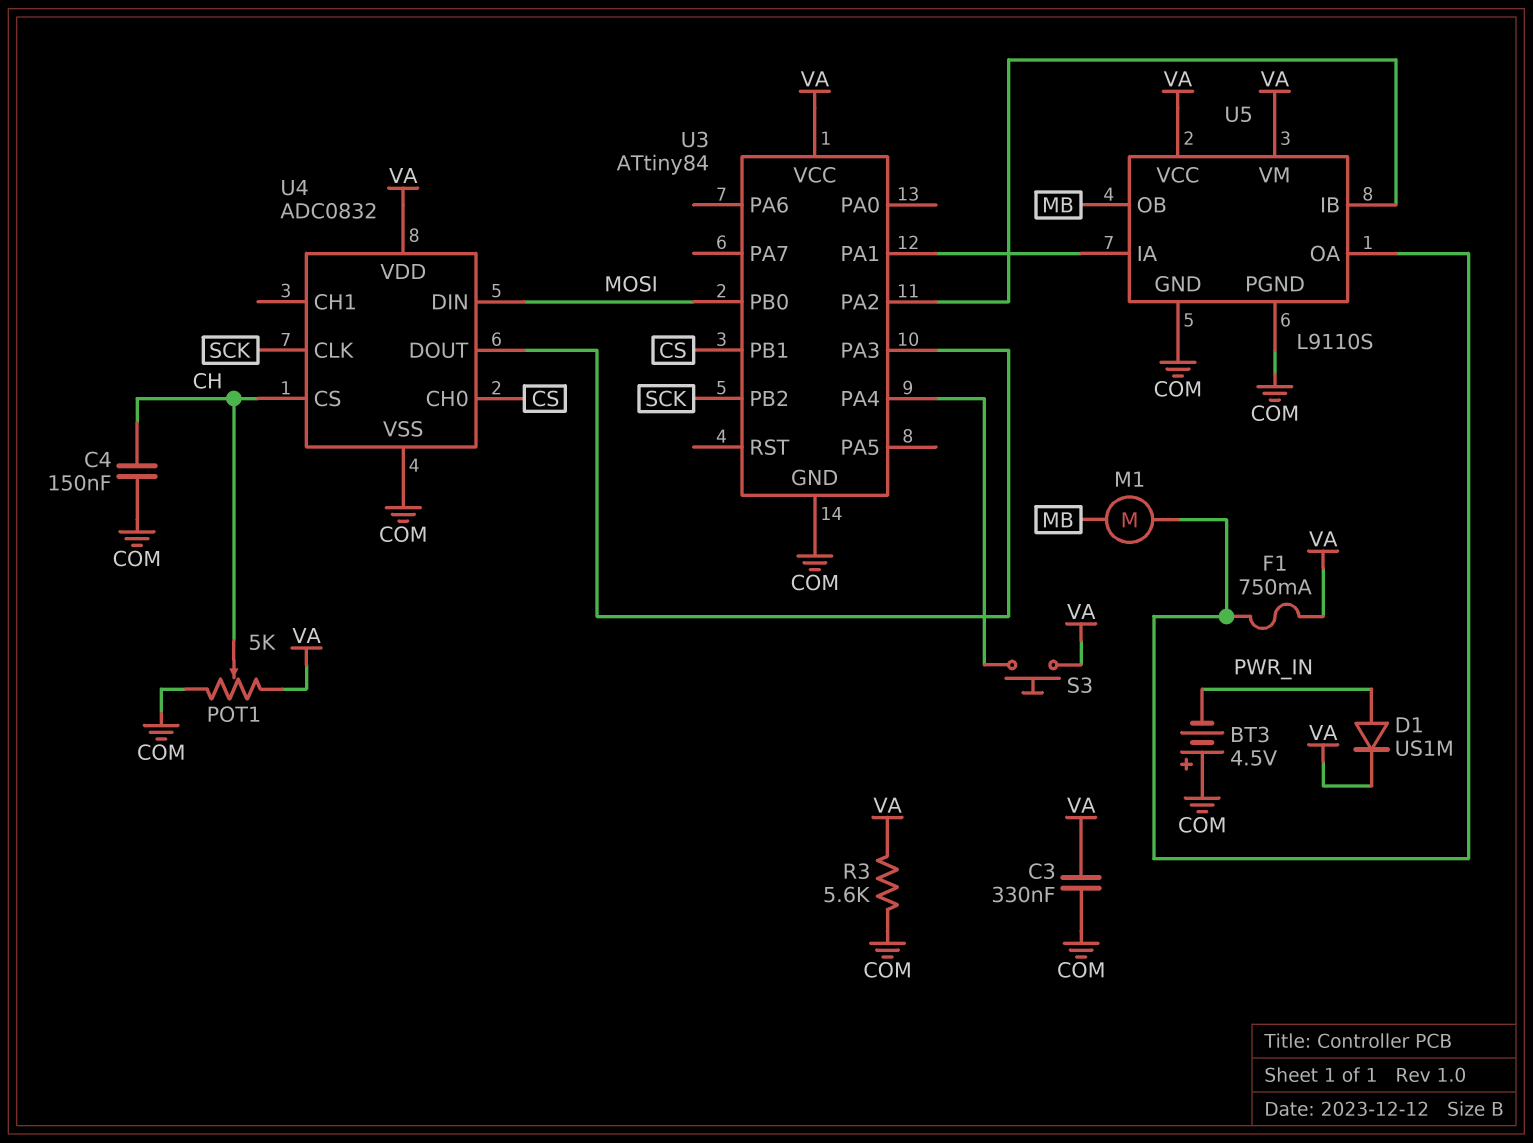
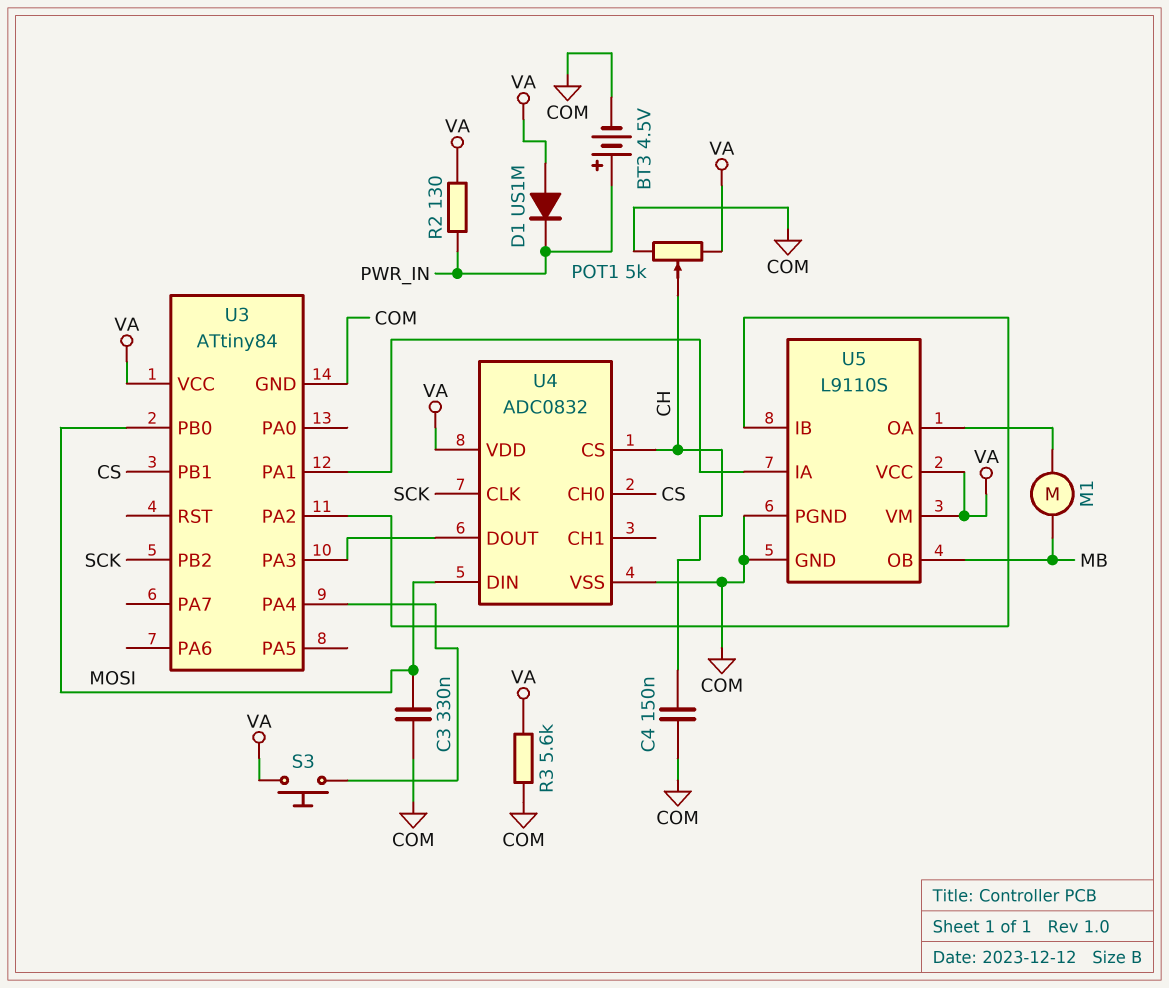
BT3: 4.5V (plus COM, minus PWR_IN) -> 4.5V (plus PWR_IN, minus COM)
C3: 330nF (COM, VA) -> 330nF (COM, MOSI)
D1: diode US1M (A PWR_IN, K VA) -> diode US1M (A VA, K PWR_IN)
F1: 750mA (U5/OA, VA) -> none
R2: none -> 130 (PWR_IN, VA)

